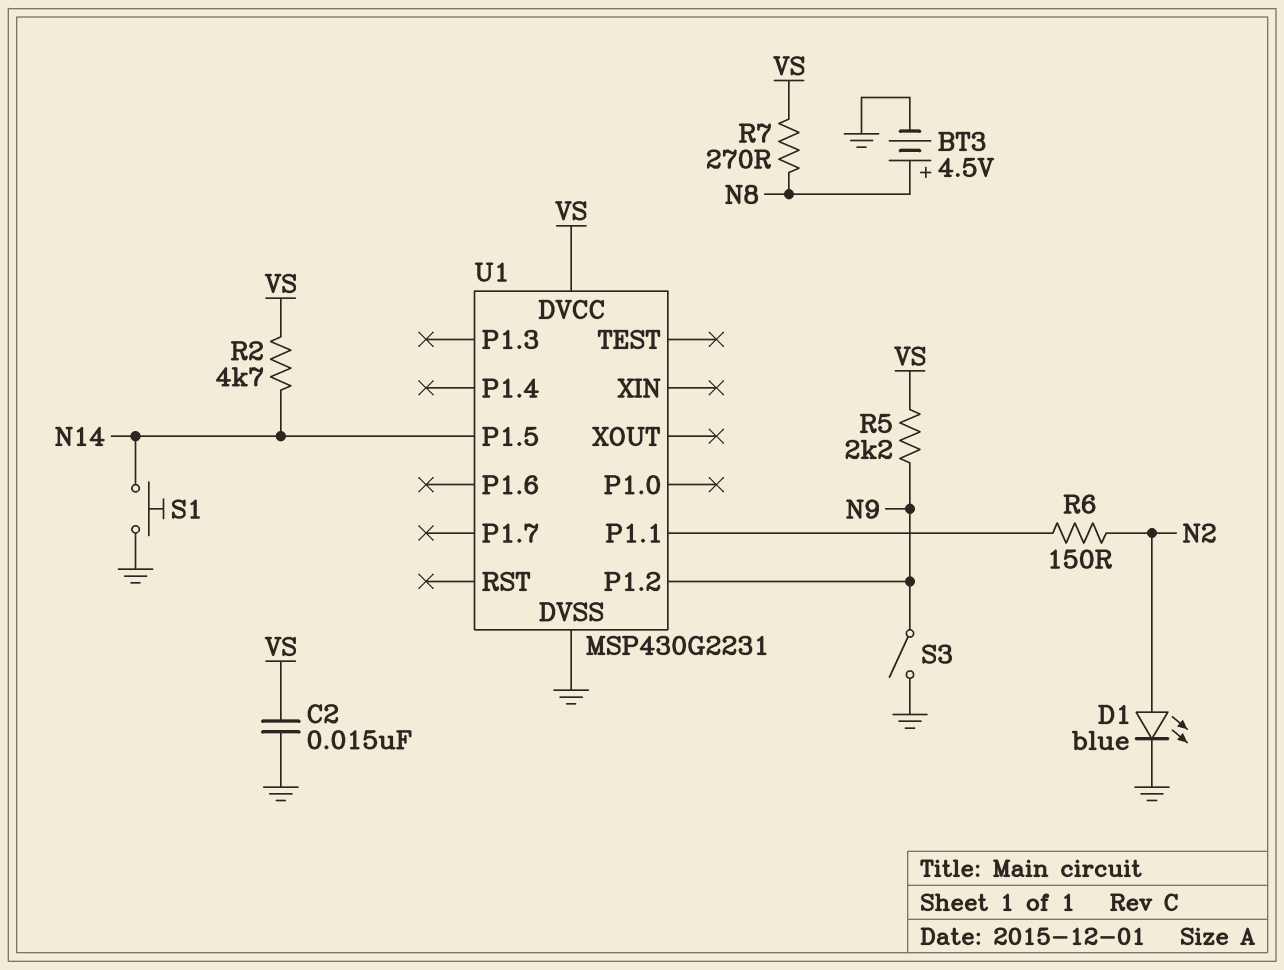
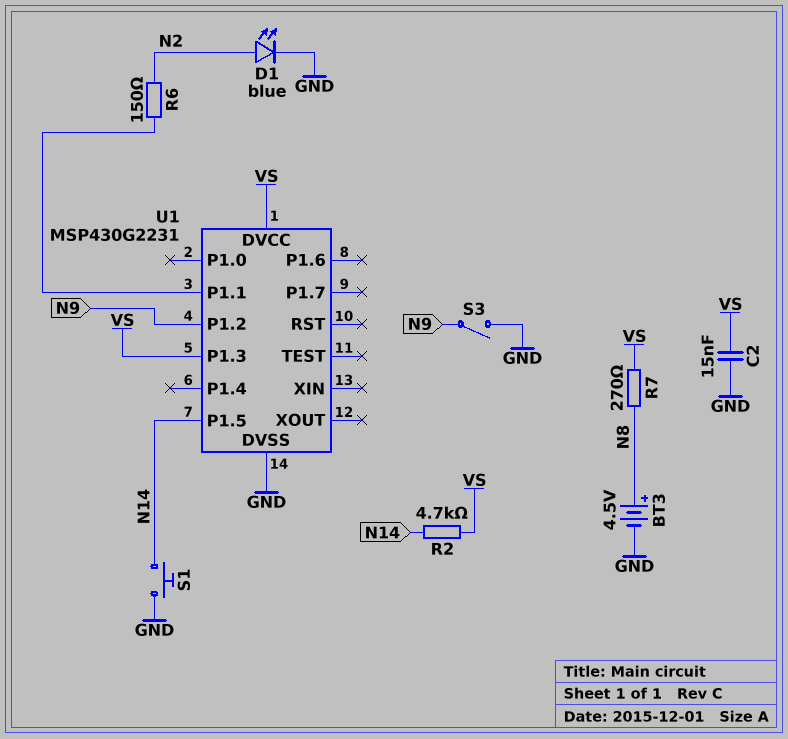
R5: 2.2k (N9, VS) -> none
U1 pin P1.3: none -> VS

